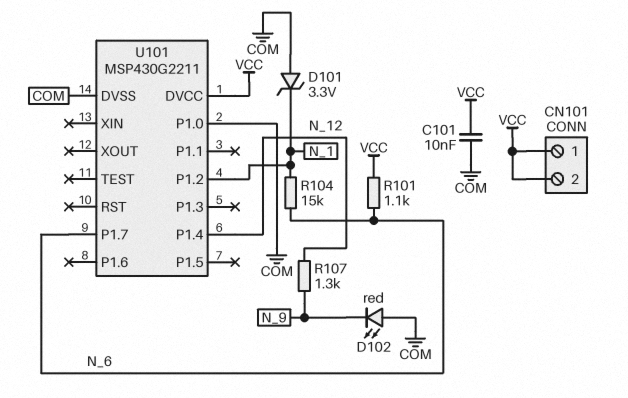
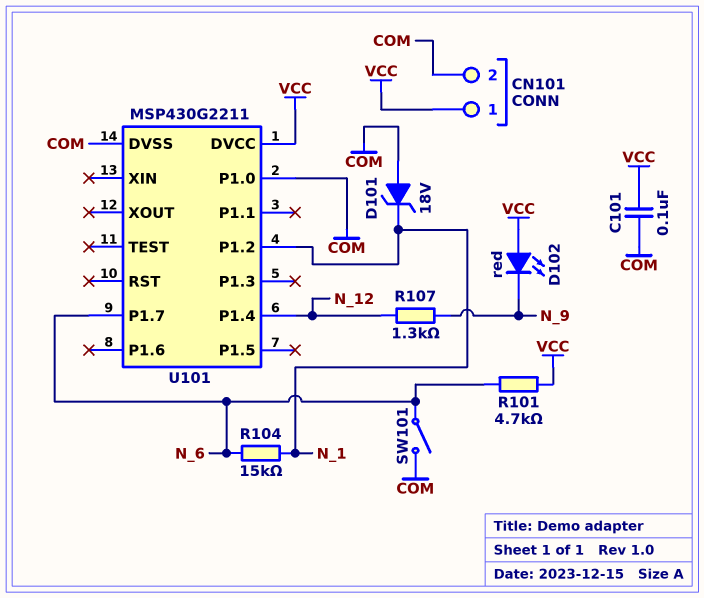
C101: 10nF (COM, VCC) -> 100nF (COM, VCC)
CN101 pin 2: VCC -> COM
D101: zener 3.3V (A COM, K N_1) -> zener 18V (A COM, K N_1)
D102: LED red (A COM, K N_9) -> LED red (A VCC, K N_9)
R101: 1.1k (N_6, VCC) -> 4.7k (N_6, VCC)
SW101: none -> switch (COM, N_6)

